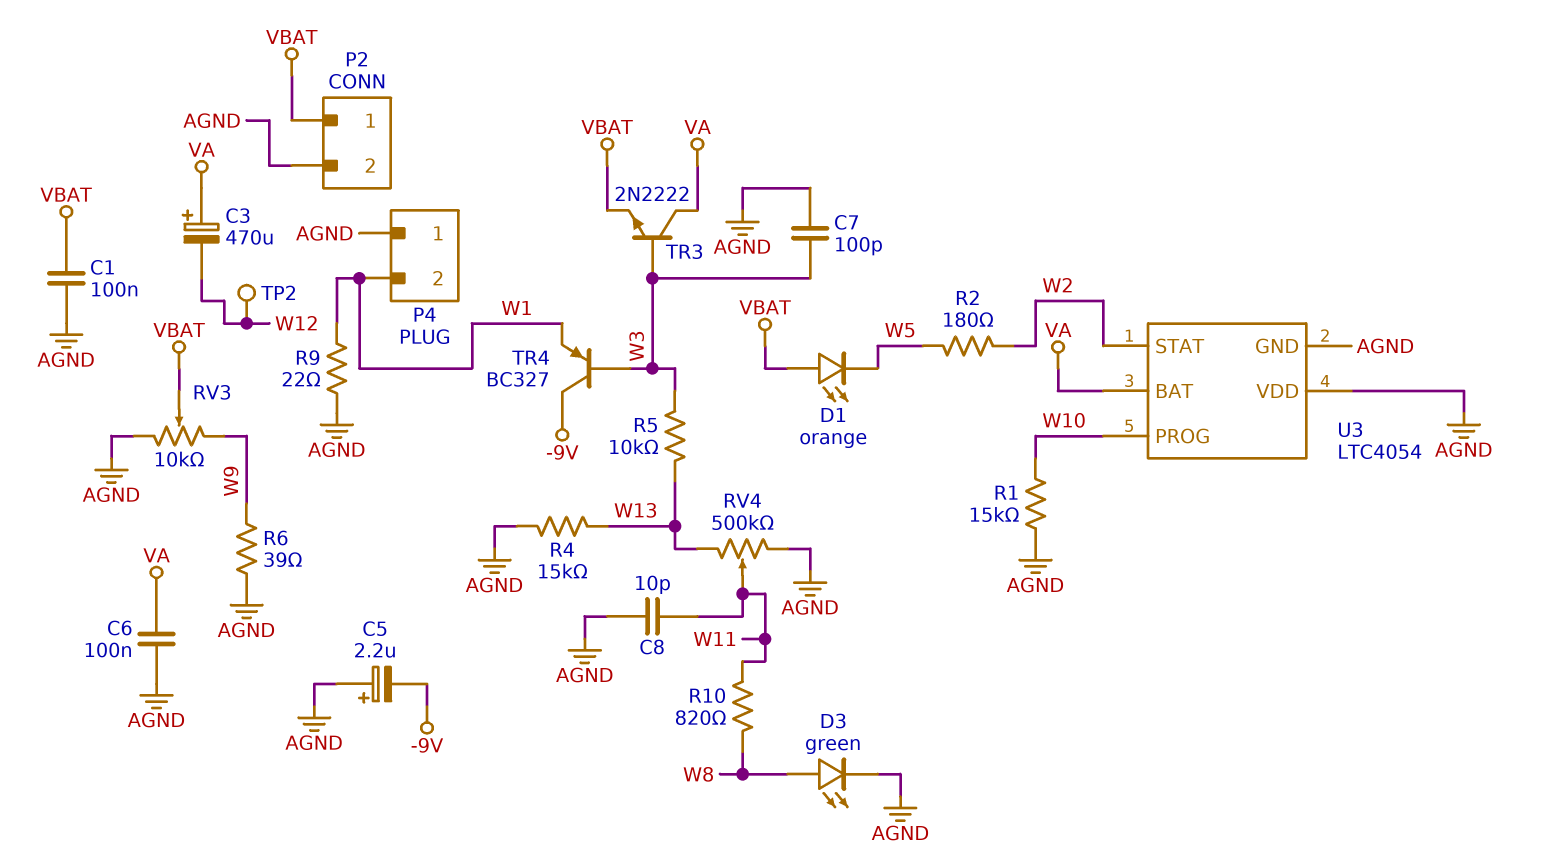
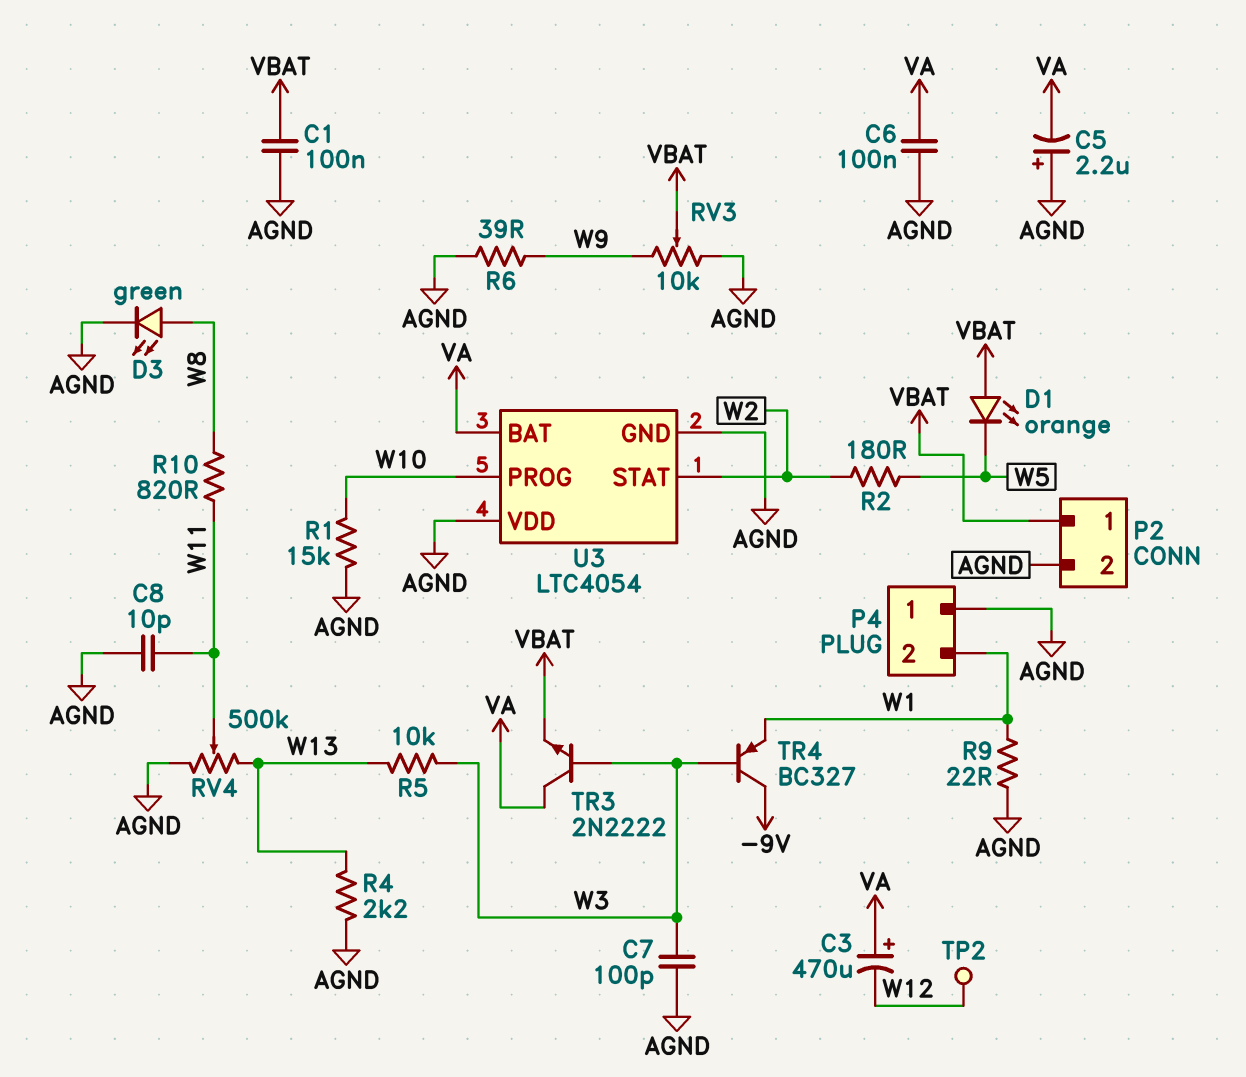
C5: 2.2uF (plus AGND, minus -9V) -> 2.2uF (plus AGND, minus VA)
R4: 15k (AGND, W13) -> 2.2k (AGND, W13)

